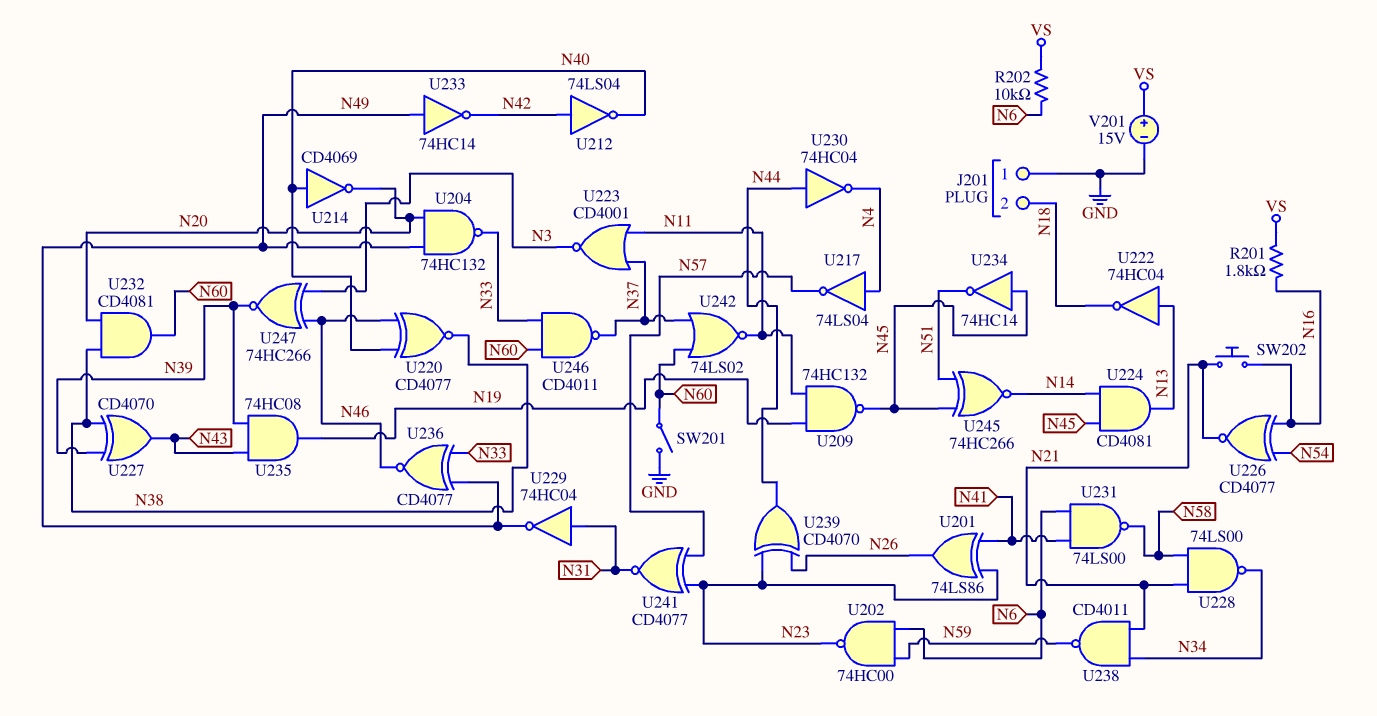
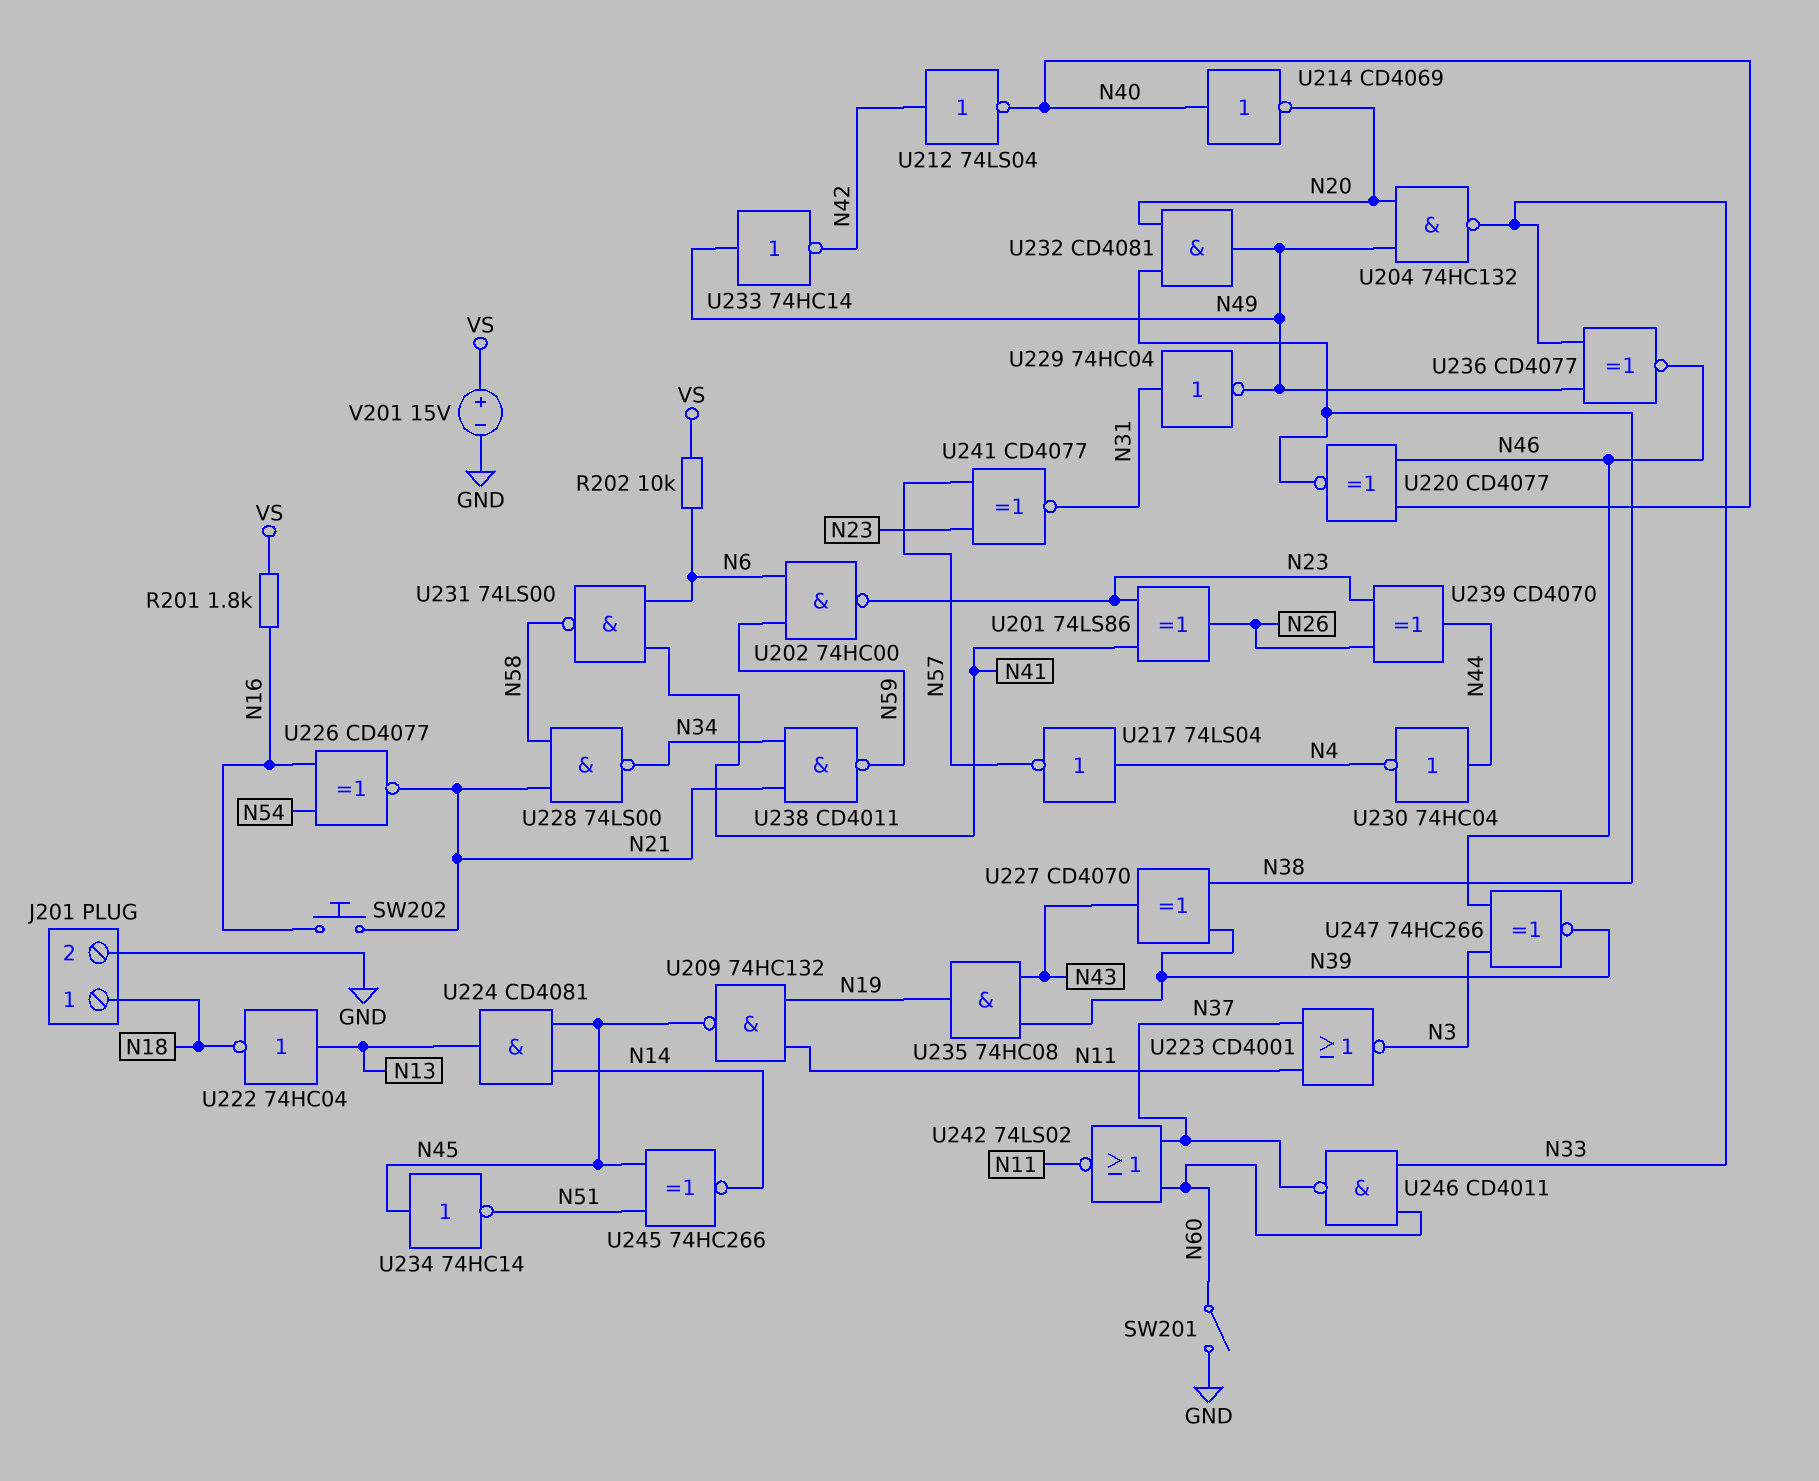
J201 pin 1: GND -> N18
J201 pin 2: N18 -> GND
U232: AND CD4081 (in N20, in N38, out N60) -> AND CD4081 (in N20, in N38, out N49)

